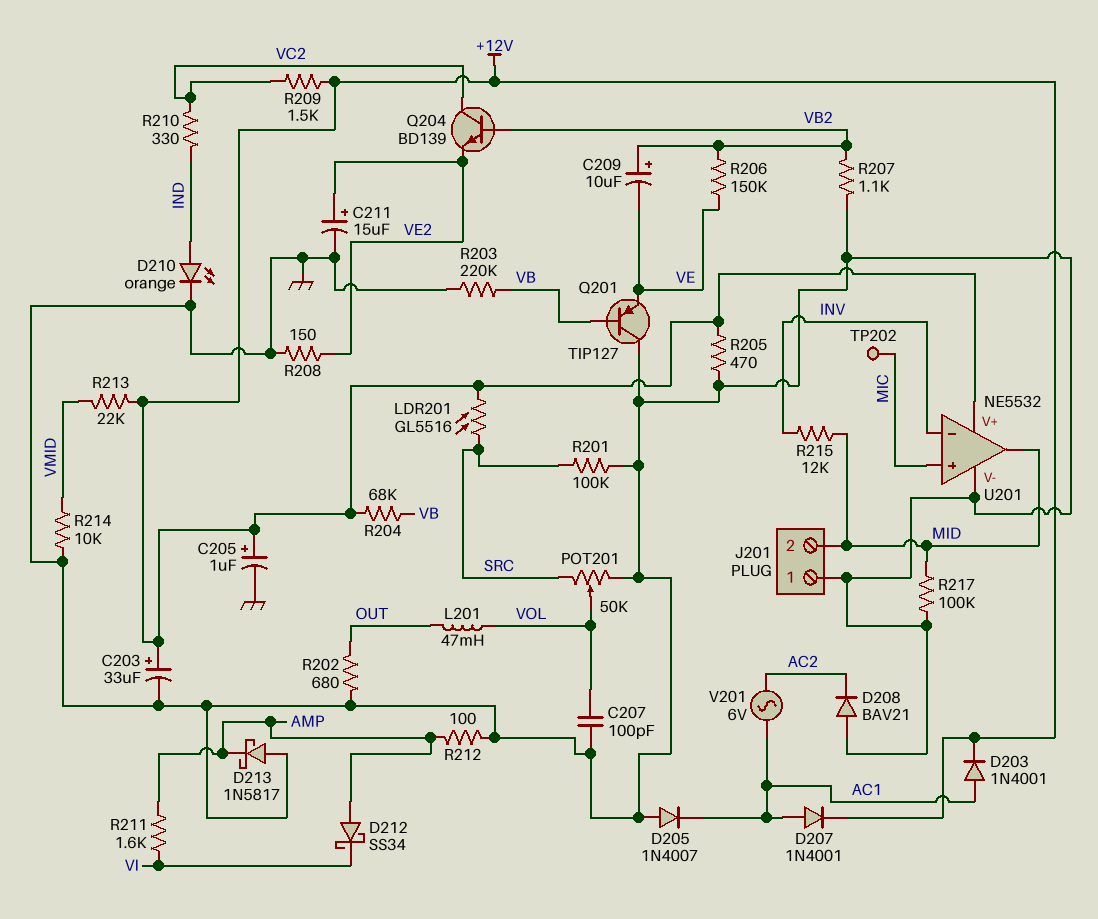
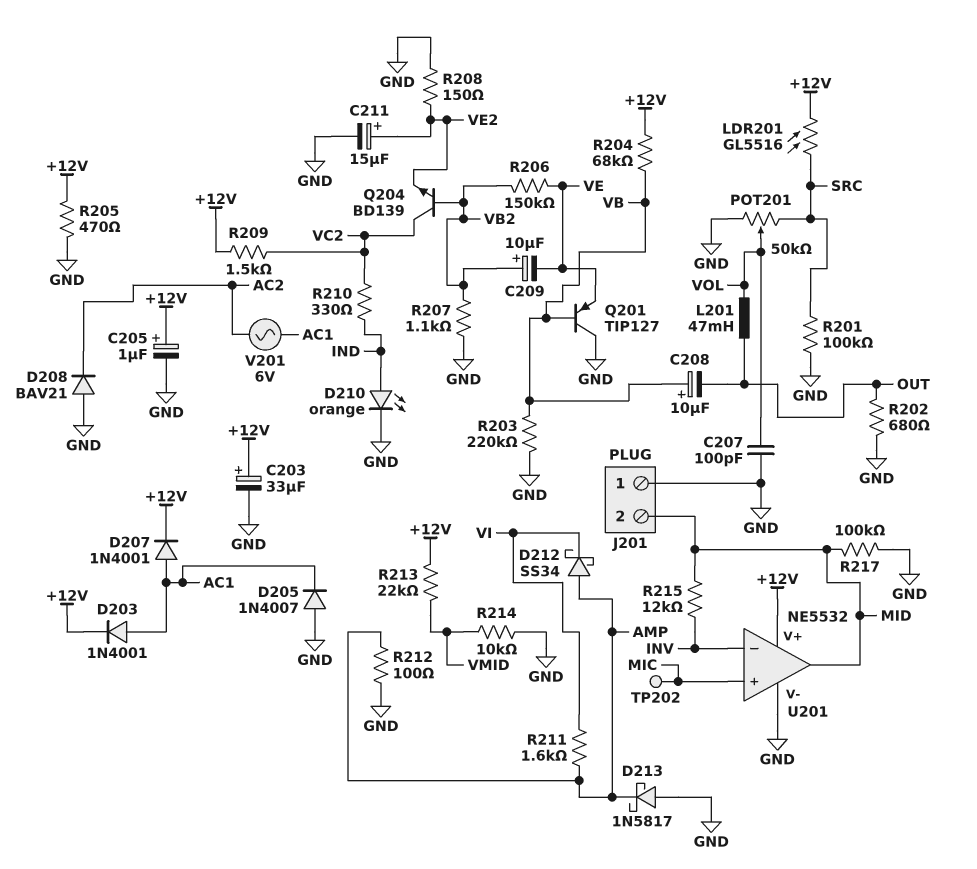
C208: none -> 10uF (plus VB, minus OUT)

